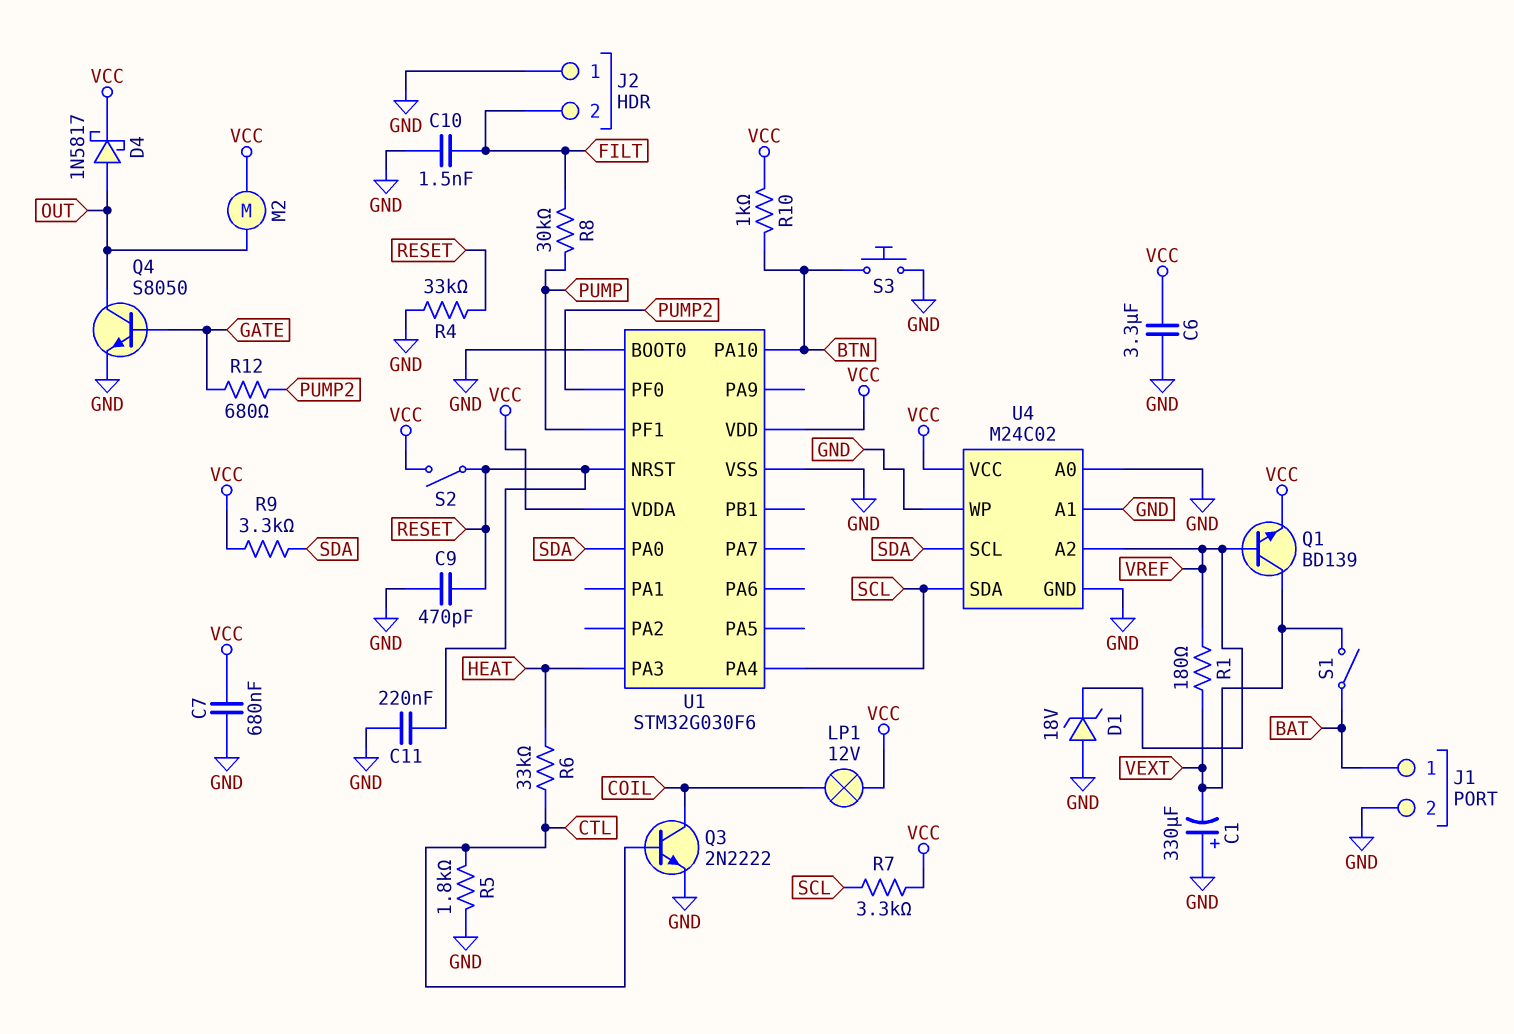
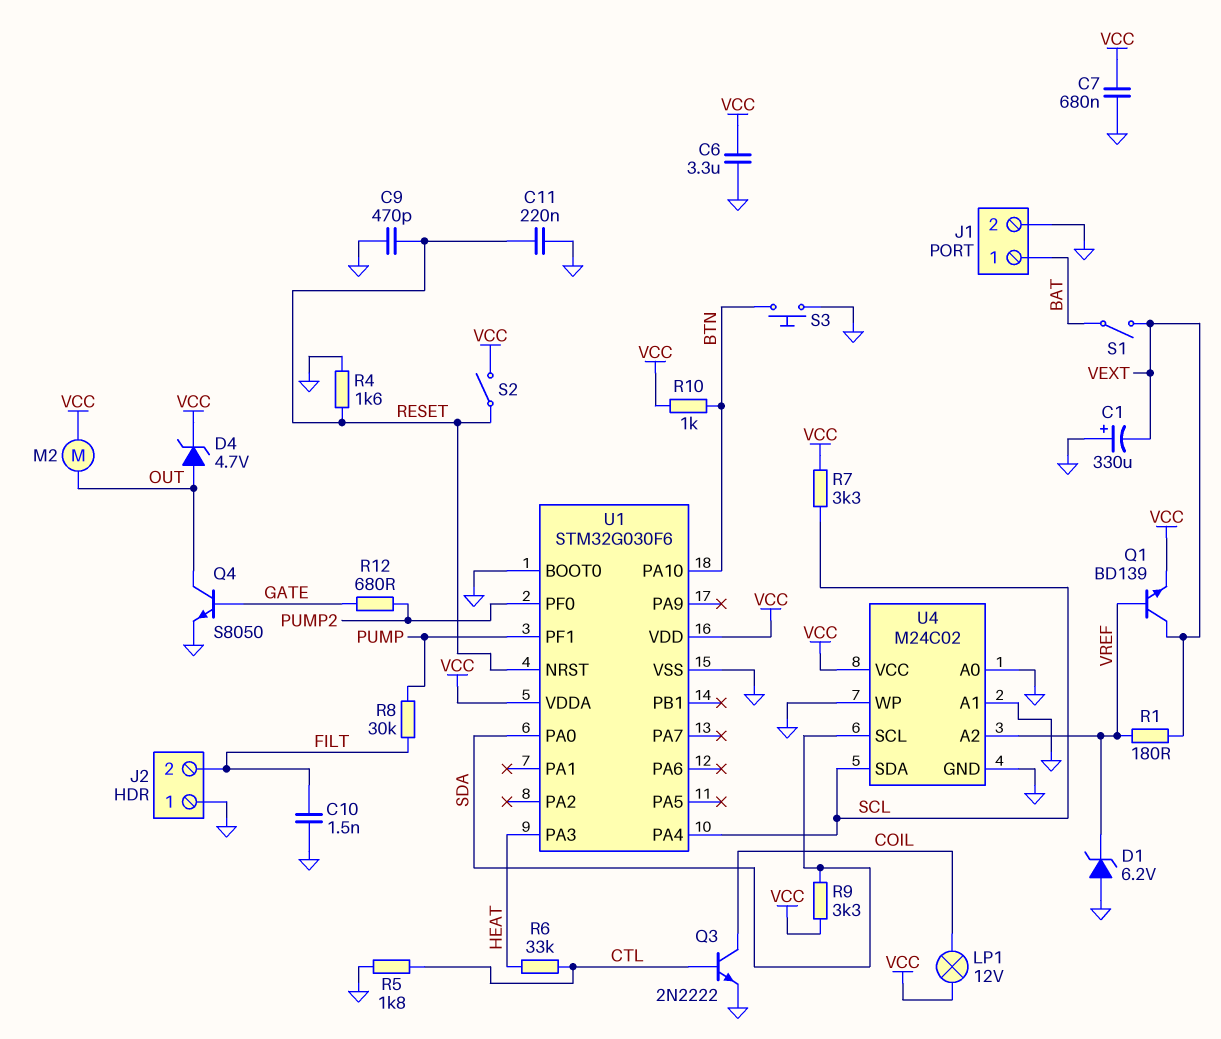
D1: zener 18V (A GND, K VREF) -> zener 6.2V (A GND, K VREF)
D4: schottky 1N5817 (A OUT, K VCC) -> zener 4.7V (A OUT, K VCC)
R4: 33k (GND, RESET) -> 1.6k (GND, RESET)

